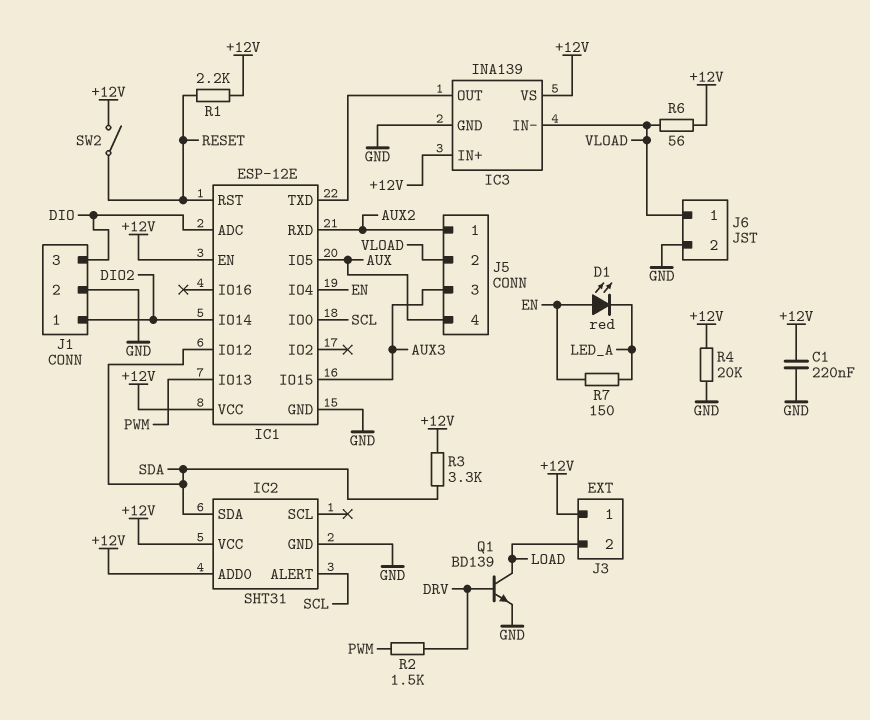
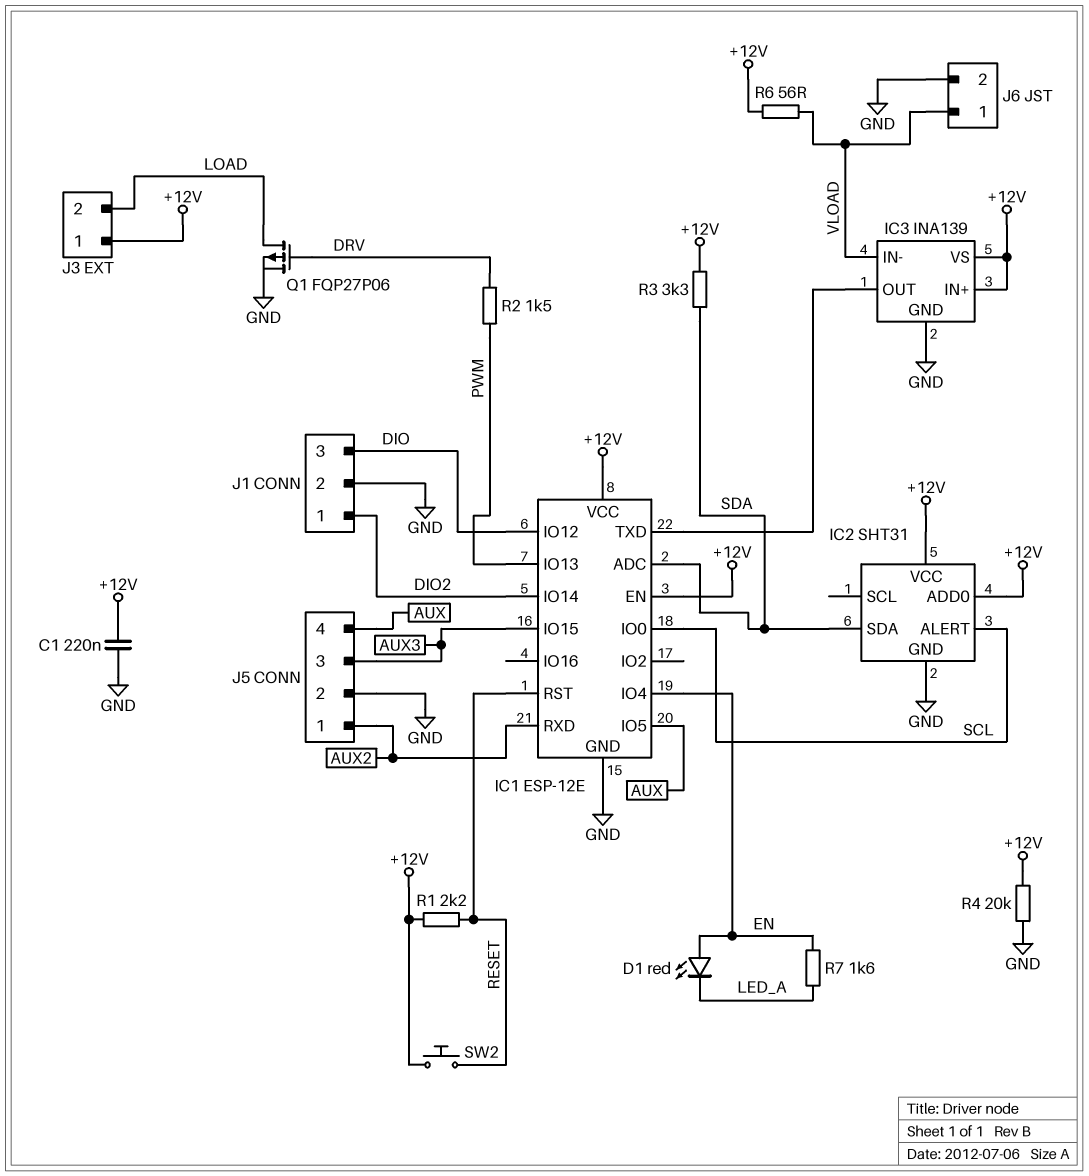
IC1 pin ADC: DIO -> SDA
IC1 pin IO12: SDA -> DIO
J5 pin 2: VLOAD -> GND
Q1: NPN BD139 (B DRV, C LOAD, E GND) -> PMOS FQP27P06 (G DRV, D LOAD, S GND)
R7: 150 (EN, LED_A) -> 1.6k (EN, LED_A)
SW2: switch (+12V, RESET) -> button (+12V, RESET)

